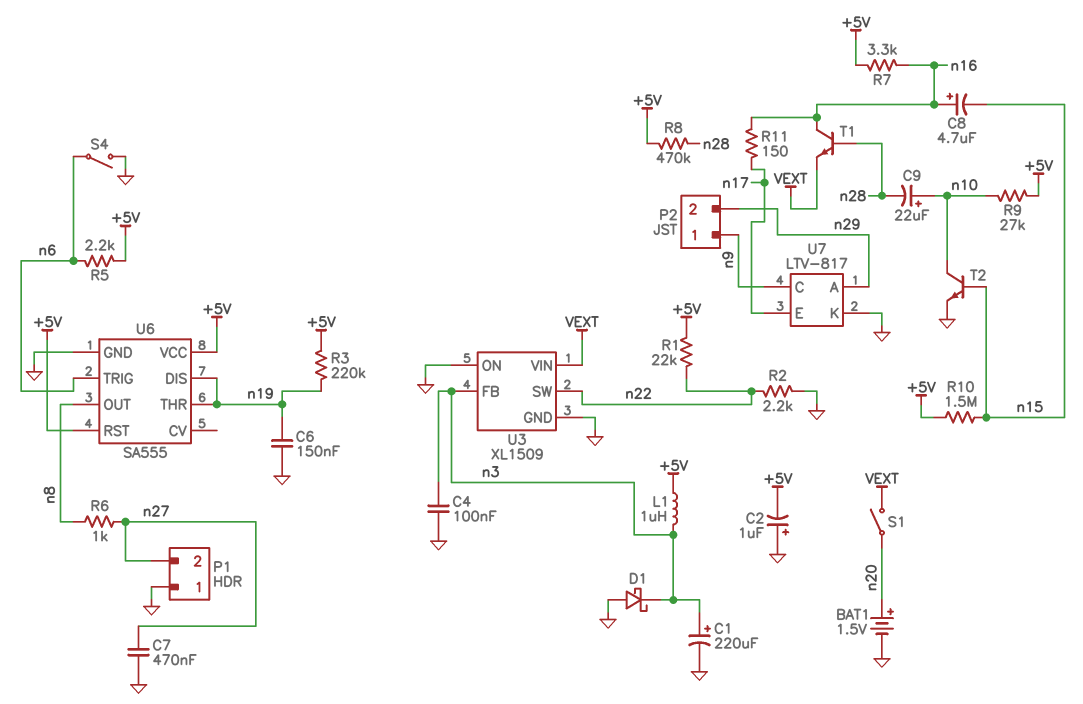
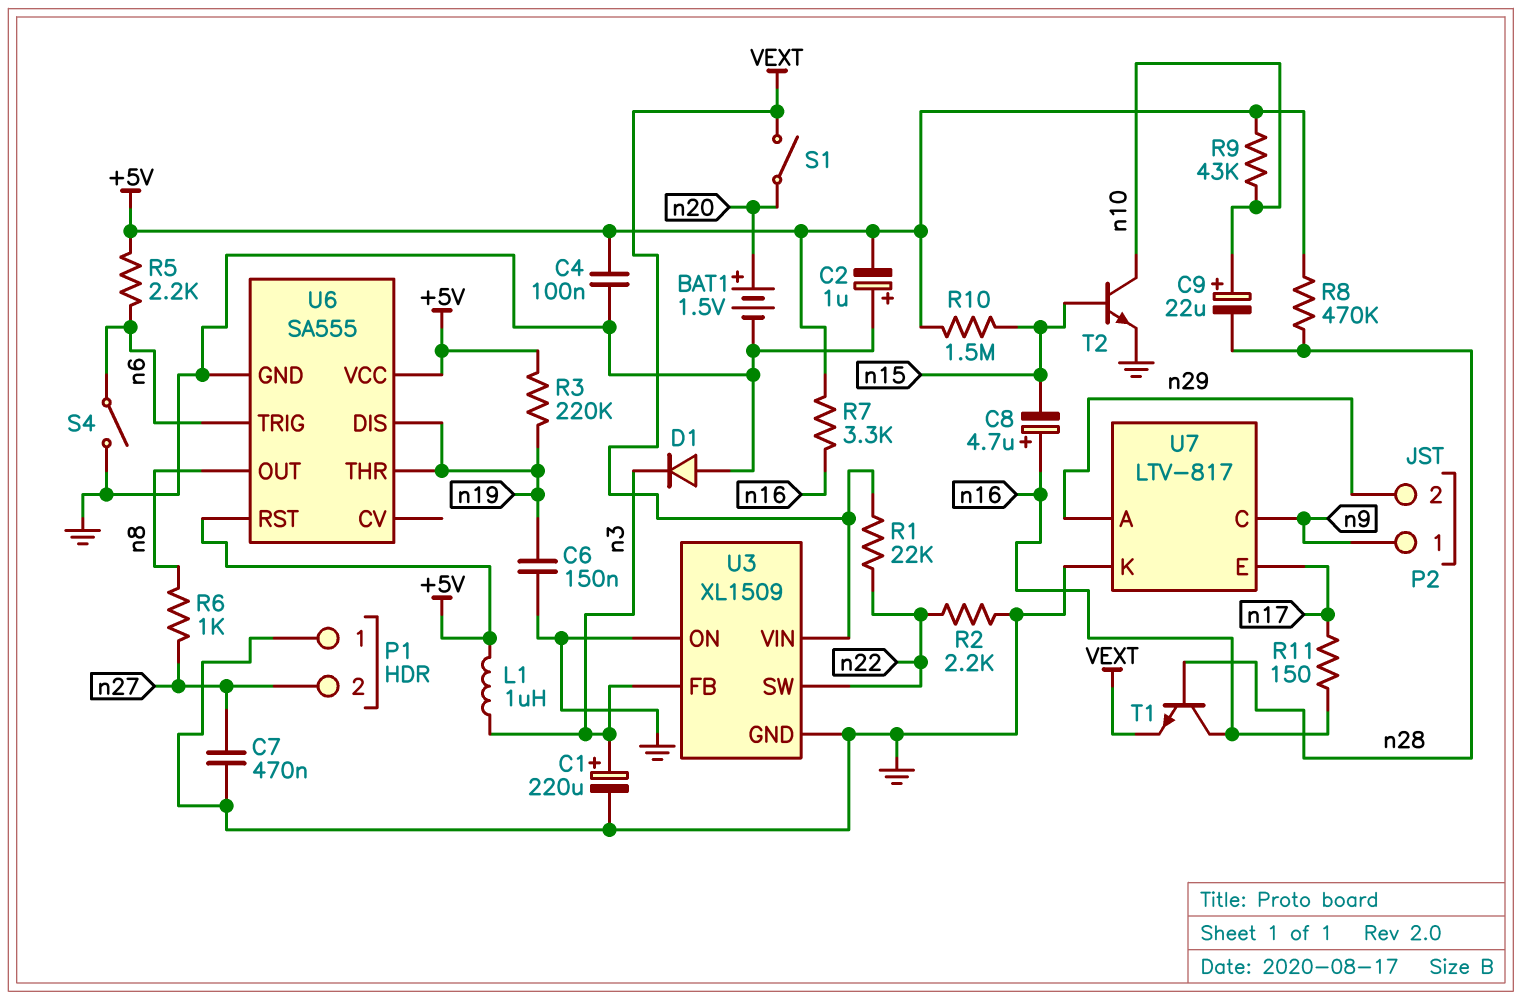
C4: 100nF (GND, n3) -> 100nF (+5V, GND)
D1: schottky (A GND, K n3) -> diode (A GND, K n3)
R1: 22k (+5V, n22) -> 22k (VEXT, n22)
R9: 27k (+5V, n10) -> 43k (+5V, n10)

